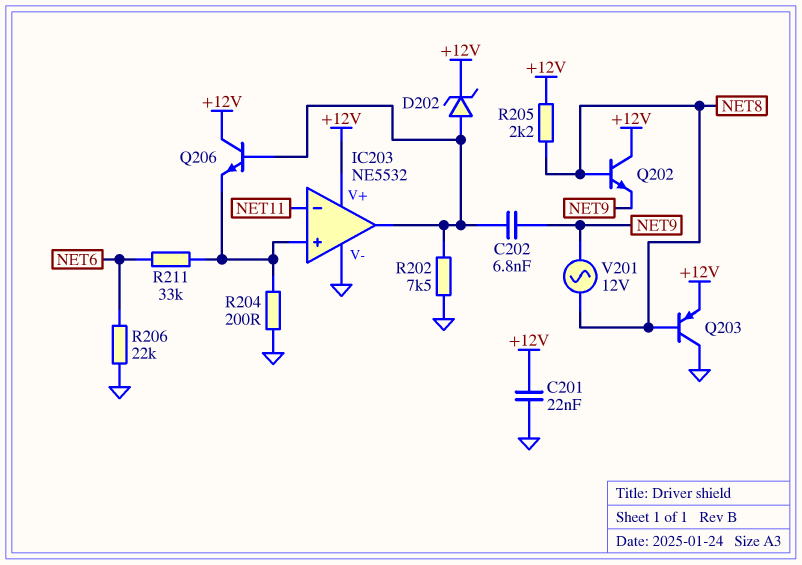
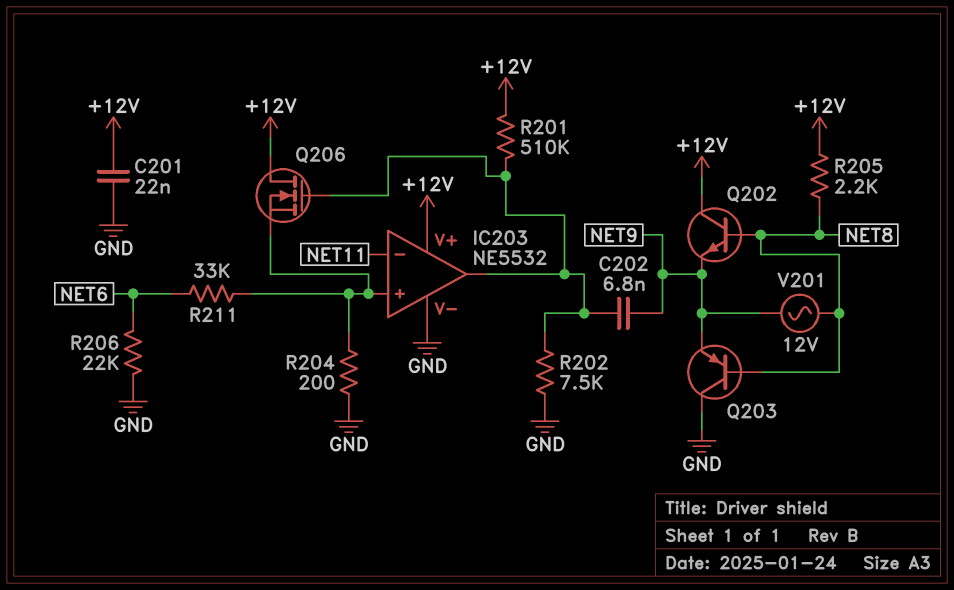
D202: zener (A IC203/out, K +12V) -> none
Q203: PNP (B NET8, C GND, E +12V) -> PNP (B NET8, C GND, E NET9)
Q206: NPN (B IC203/out, C +12V, E IC203/in+) -> NMOS (G IC203/out, D +12V, S IC203/in+)
R201: none -> 510k (+12V, IC203/out)

